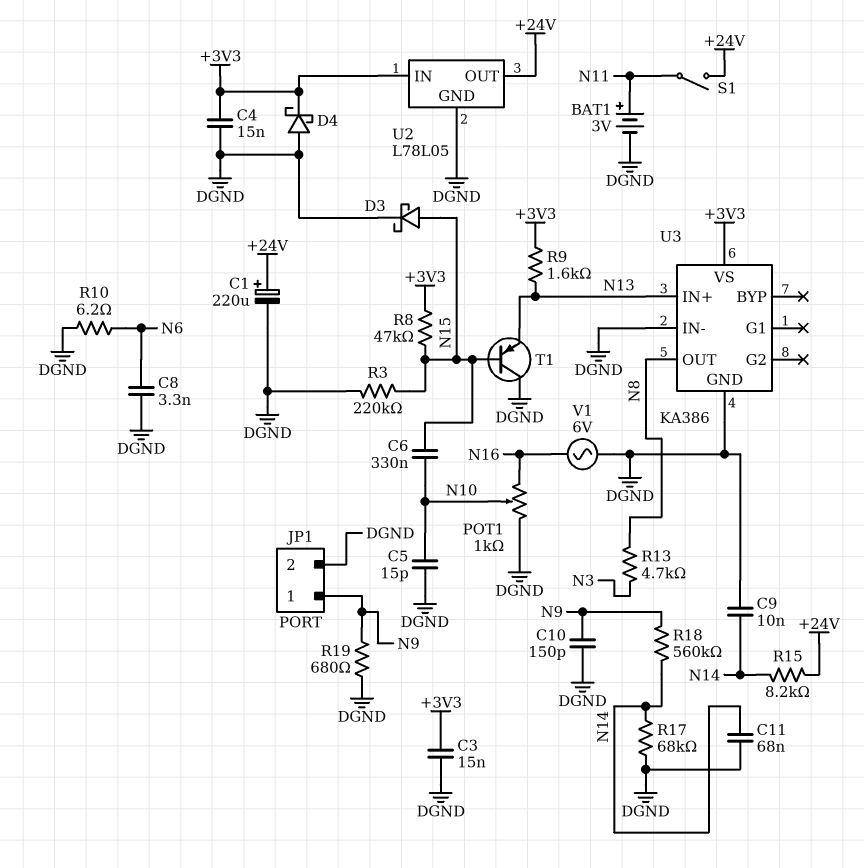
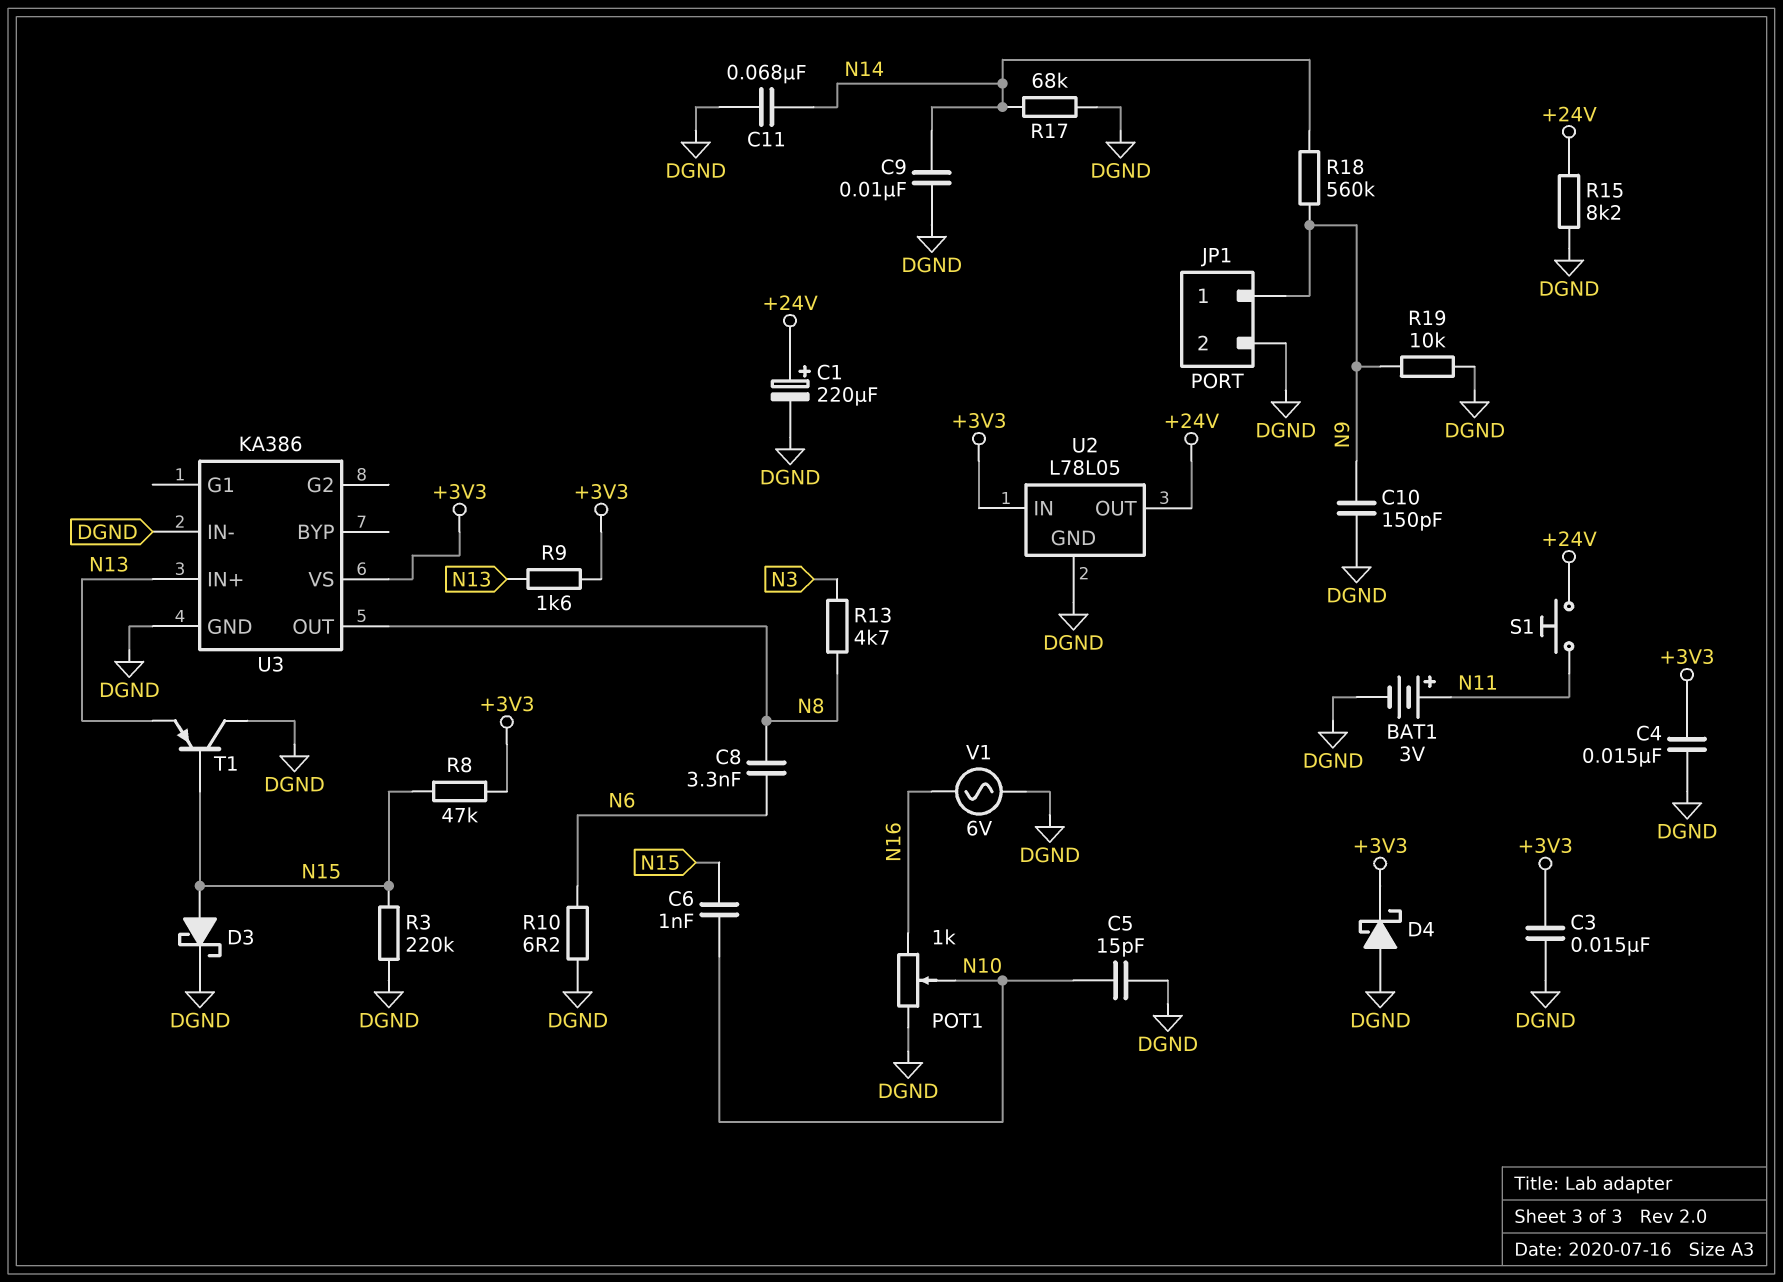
C6: 330nF (N10, N15) -> 1nF (N10, N15)
C8: 3.3nF (DGND, N6) -> 3.3nF (N6, N8)
R15: 8.2k (+24V, N14) -> 8.2k (+24V, DGND)
R19: 680 (DGND, N9) -> 10k (DGND, N9)
S1: switch (+24V, N11) -> button (+24V, N11)

